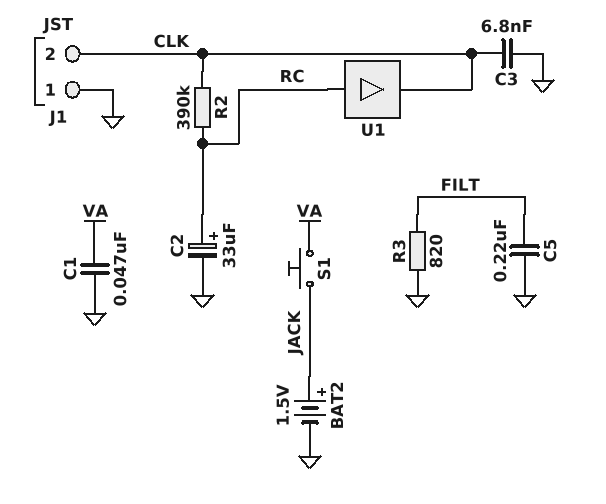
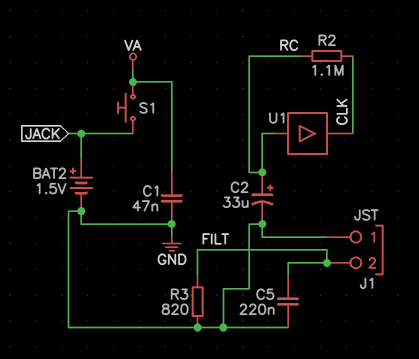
C3: 6.8nF (CLK, GND) -> none
J1 pin 2: CLK -> FILT
R2: 390k (CLK, RC) -> 1.1M (CLK, RC)

